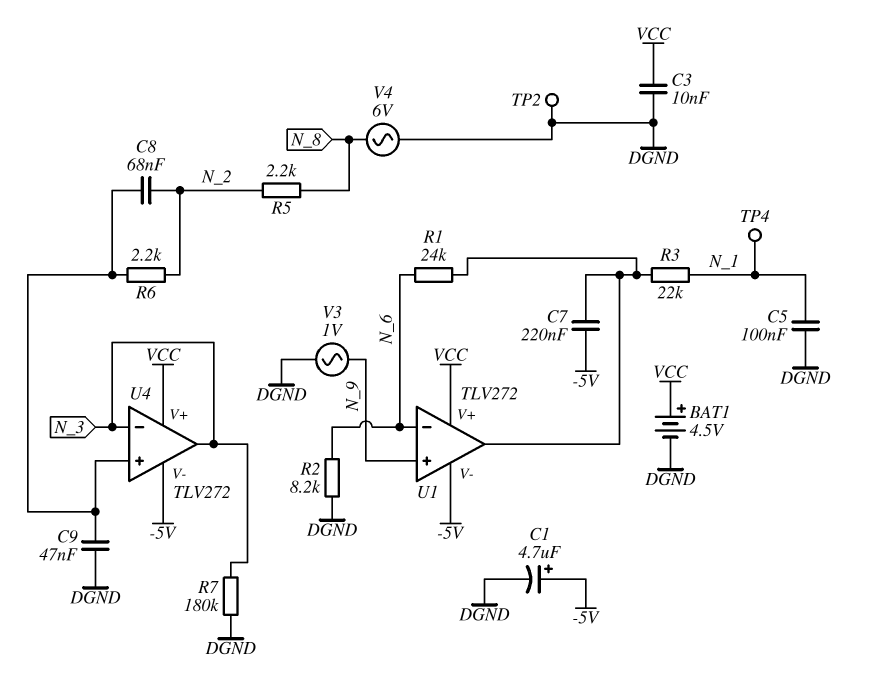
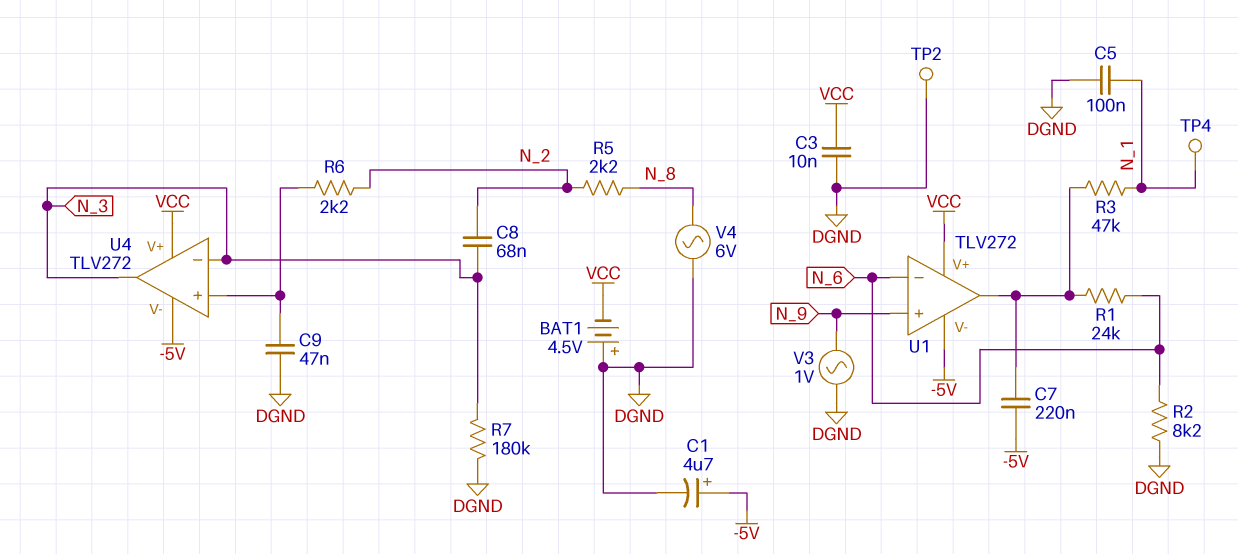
BAT1: 4.5V (plus VCC, minus DGND) -> 4.5V (plus DGND, minus VCC)
C8: 68nF (N_2, U4/in+) -> 68nF (N_2, N_3)
R3: 22k (N_1, U1/out) -> 47k (N_1, U1/out)

